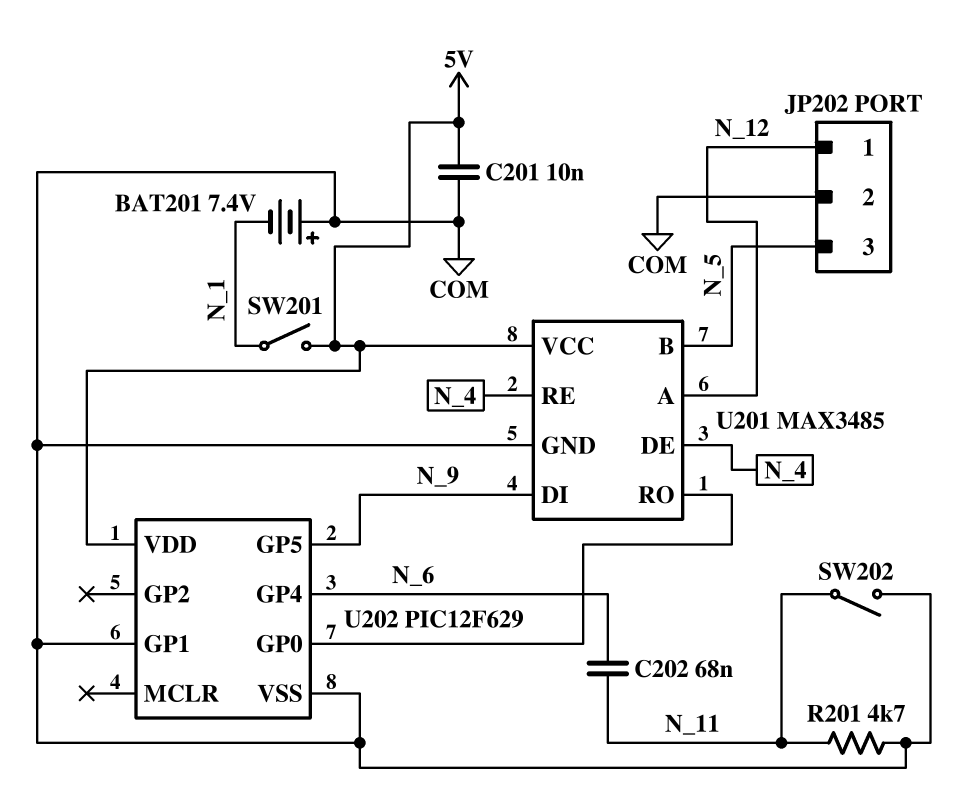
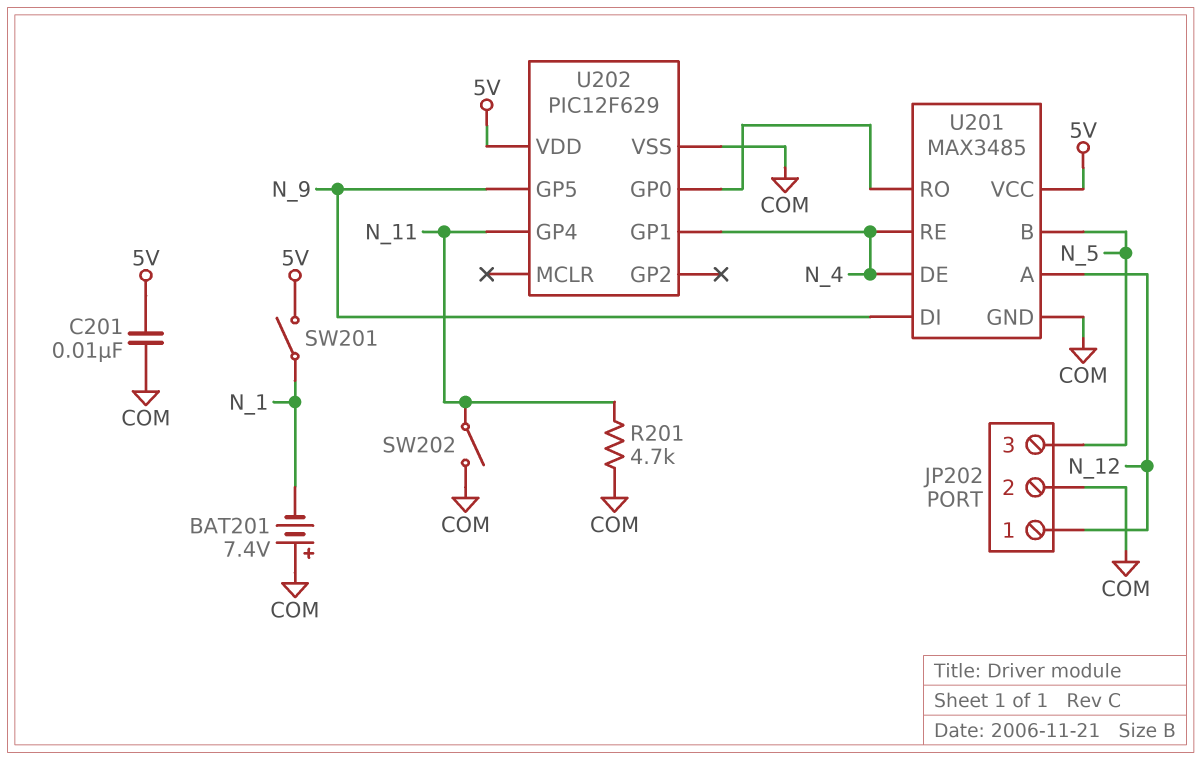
C202: 68nF (N_6, N_11) -> none
U202 pin GP1: COM -> N_4
U202 pin GP4: N_6 -> N_11

